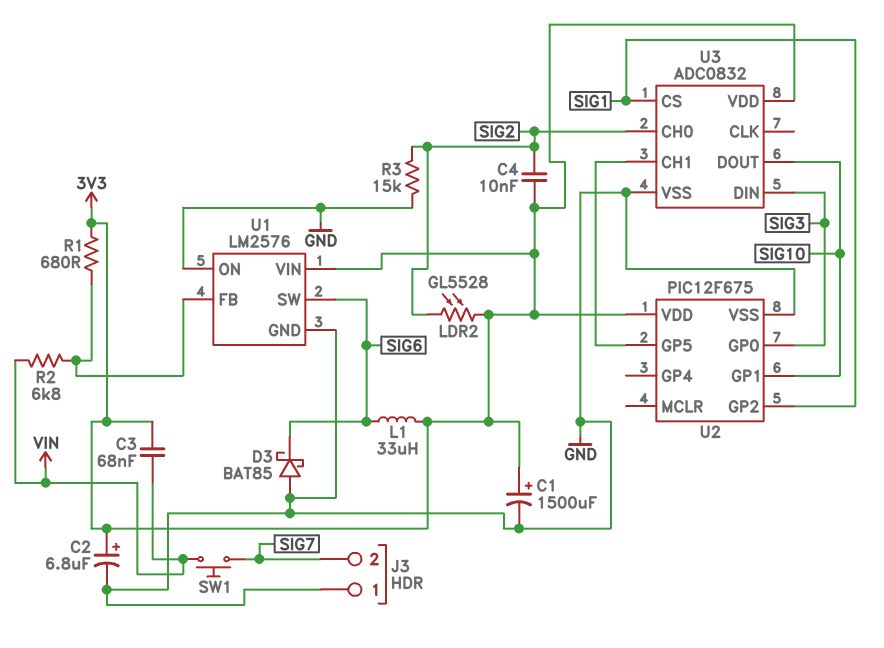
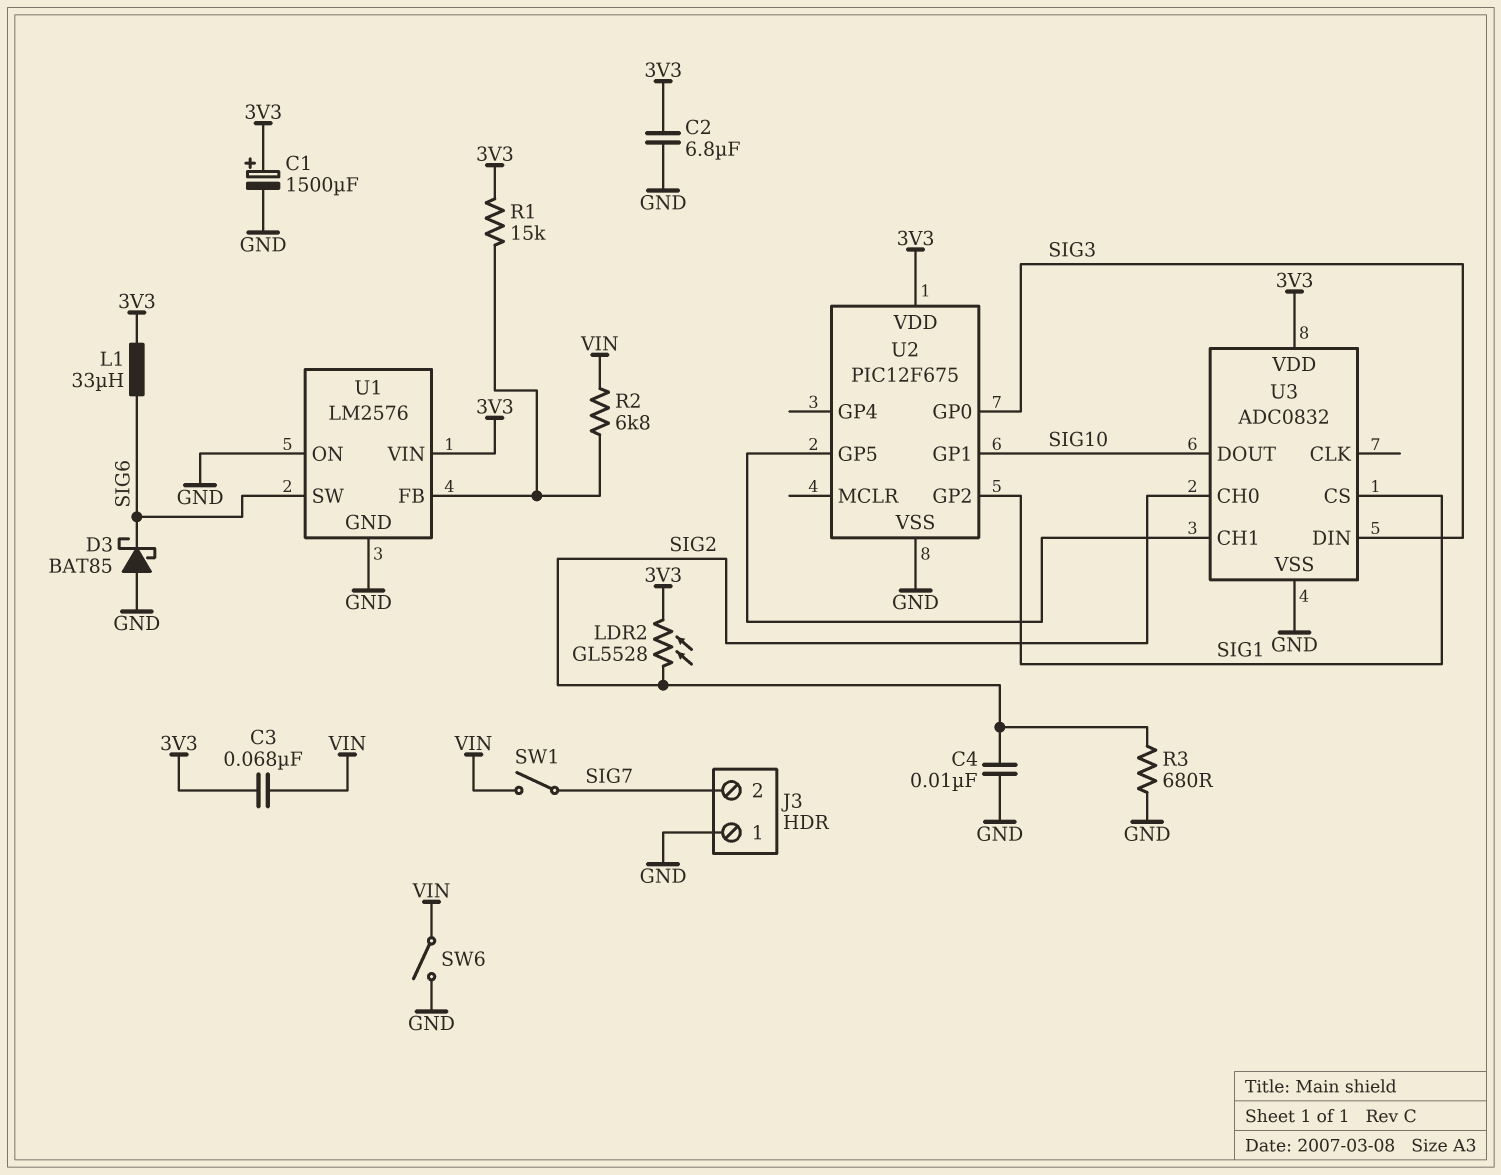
C2: 6.8uF (plus 3V3, minus GND) -> 6.8uF (3V3, GND)
C4: 10nF (3V3, SIG2) -> 10nF (GND, SIG2)
R1: 680 (3V3, U1/FB) -> 15k (3V3, U1/FB)
R3: 15k (GND, SIG2) -> 680 (GND, SIG2)
SW1: button (SIG7, VIN) -> switch (SIG7, VIN)
SW6: none -> switch (GND, VIN)

